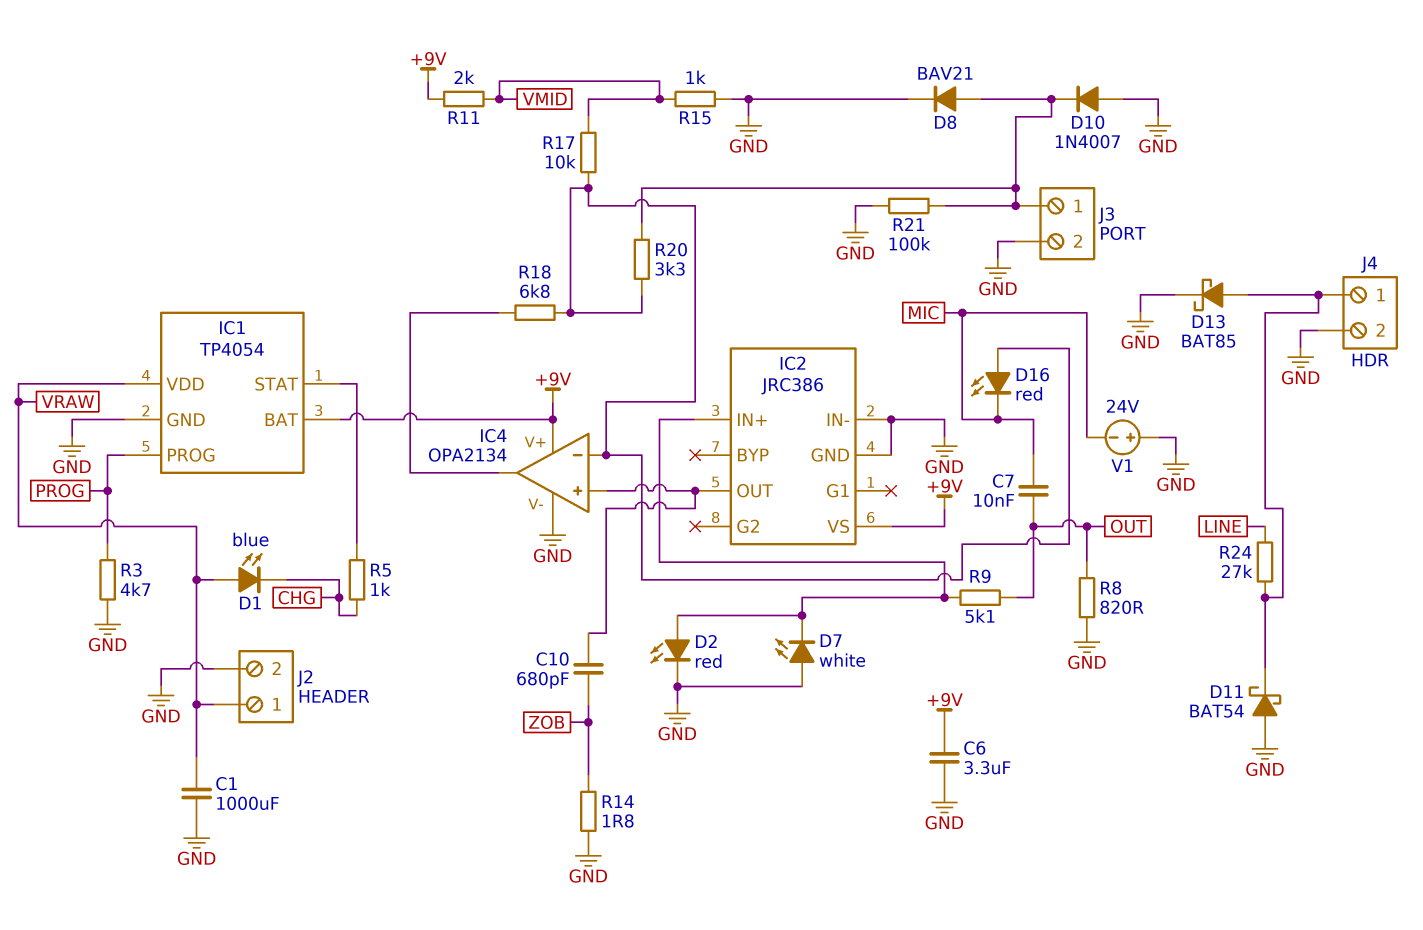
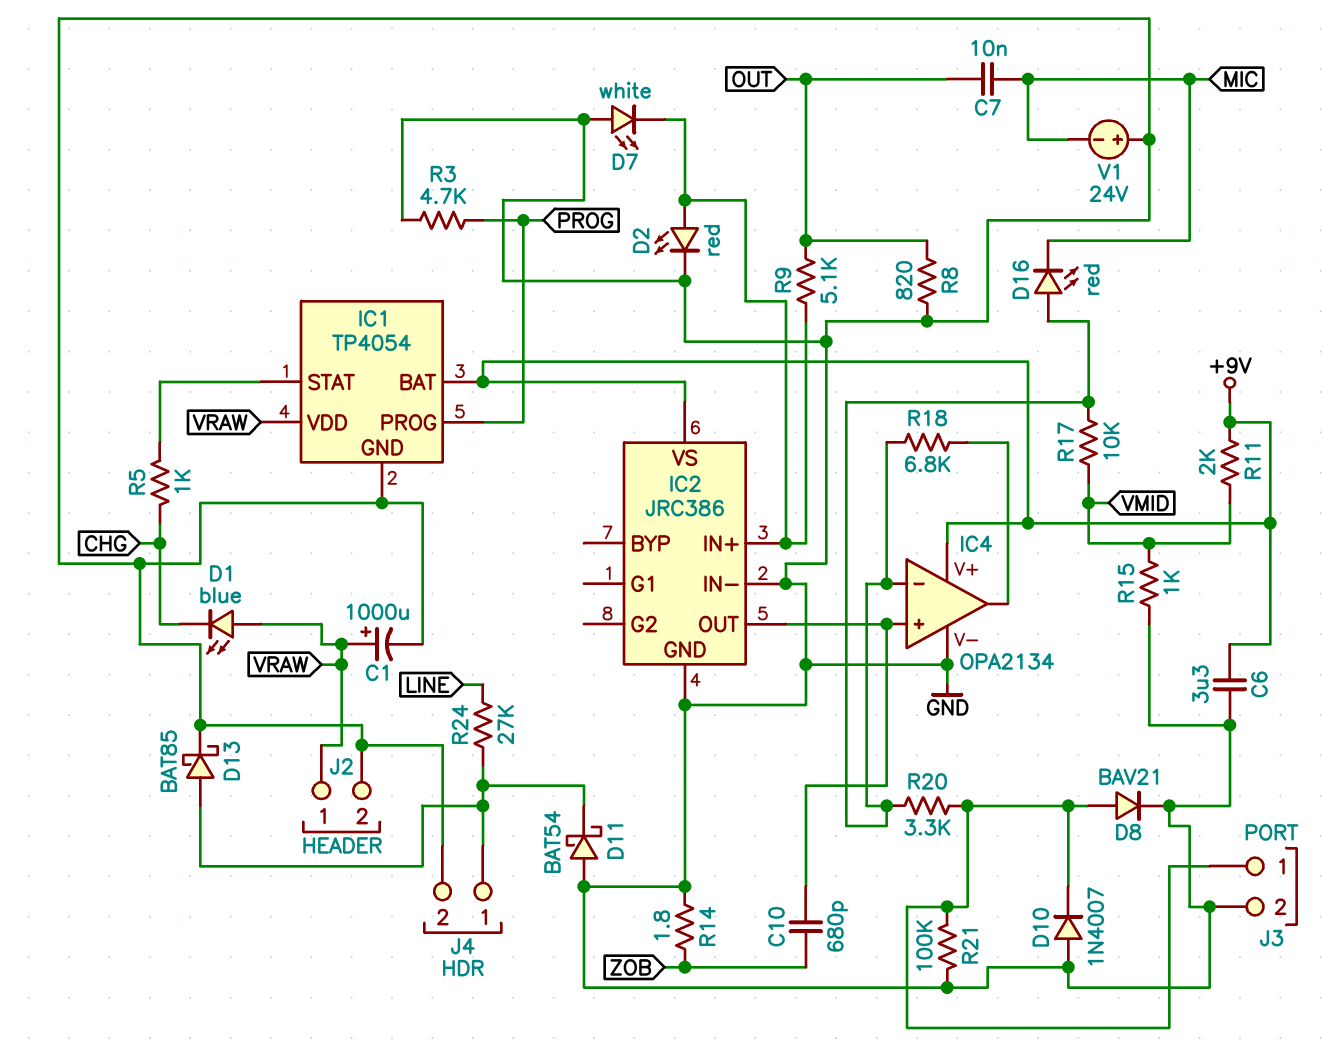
C1: 1000uF (GND, VRAW) -> 1000uF (plus VRAW, minus GND)

